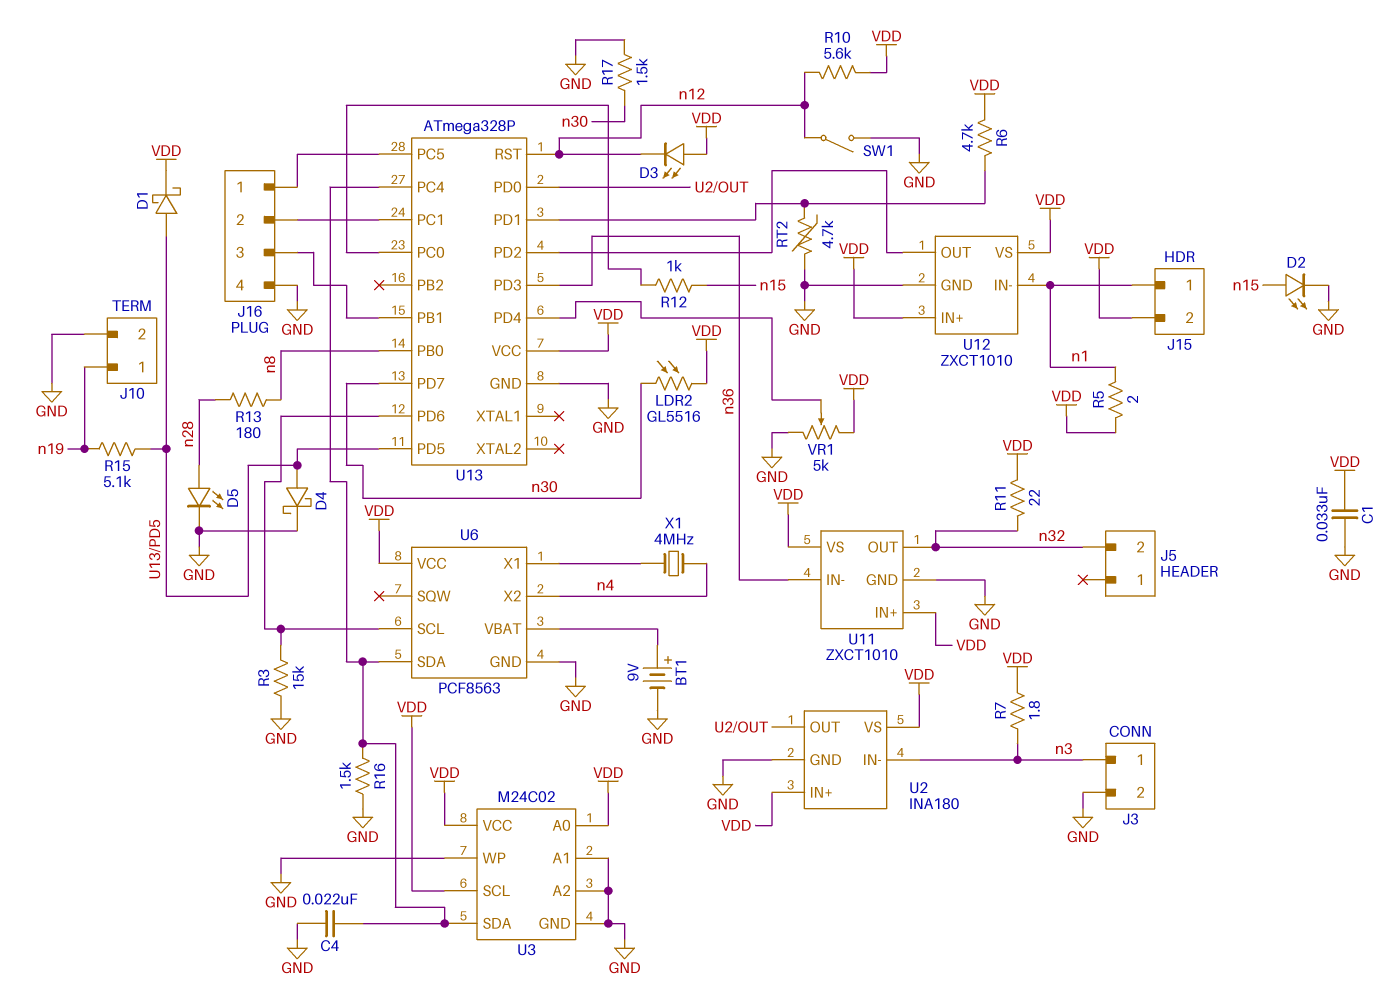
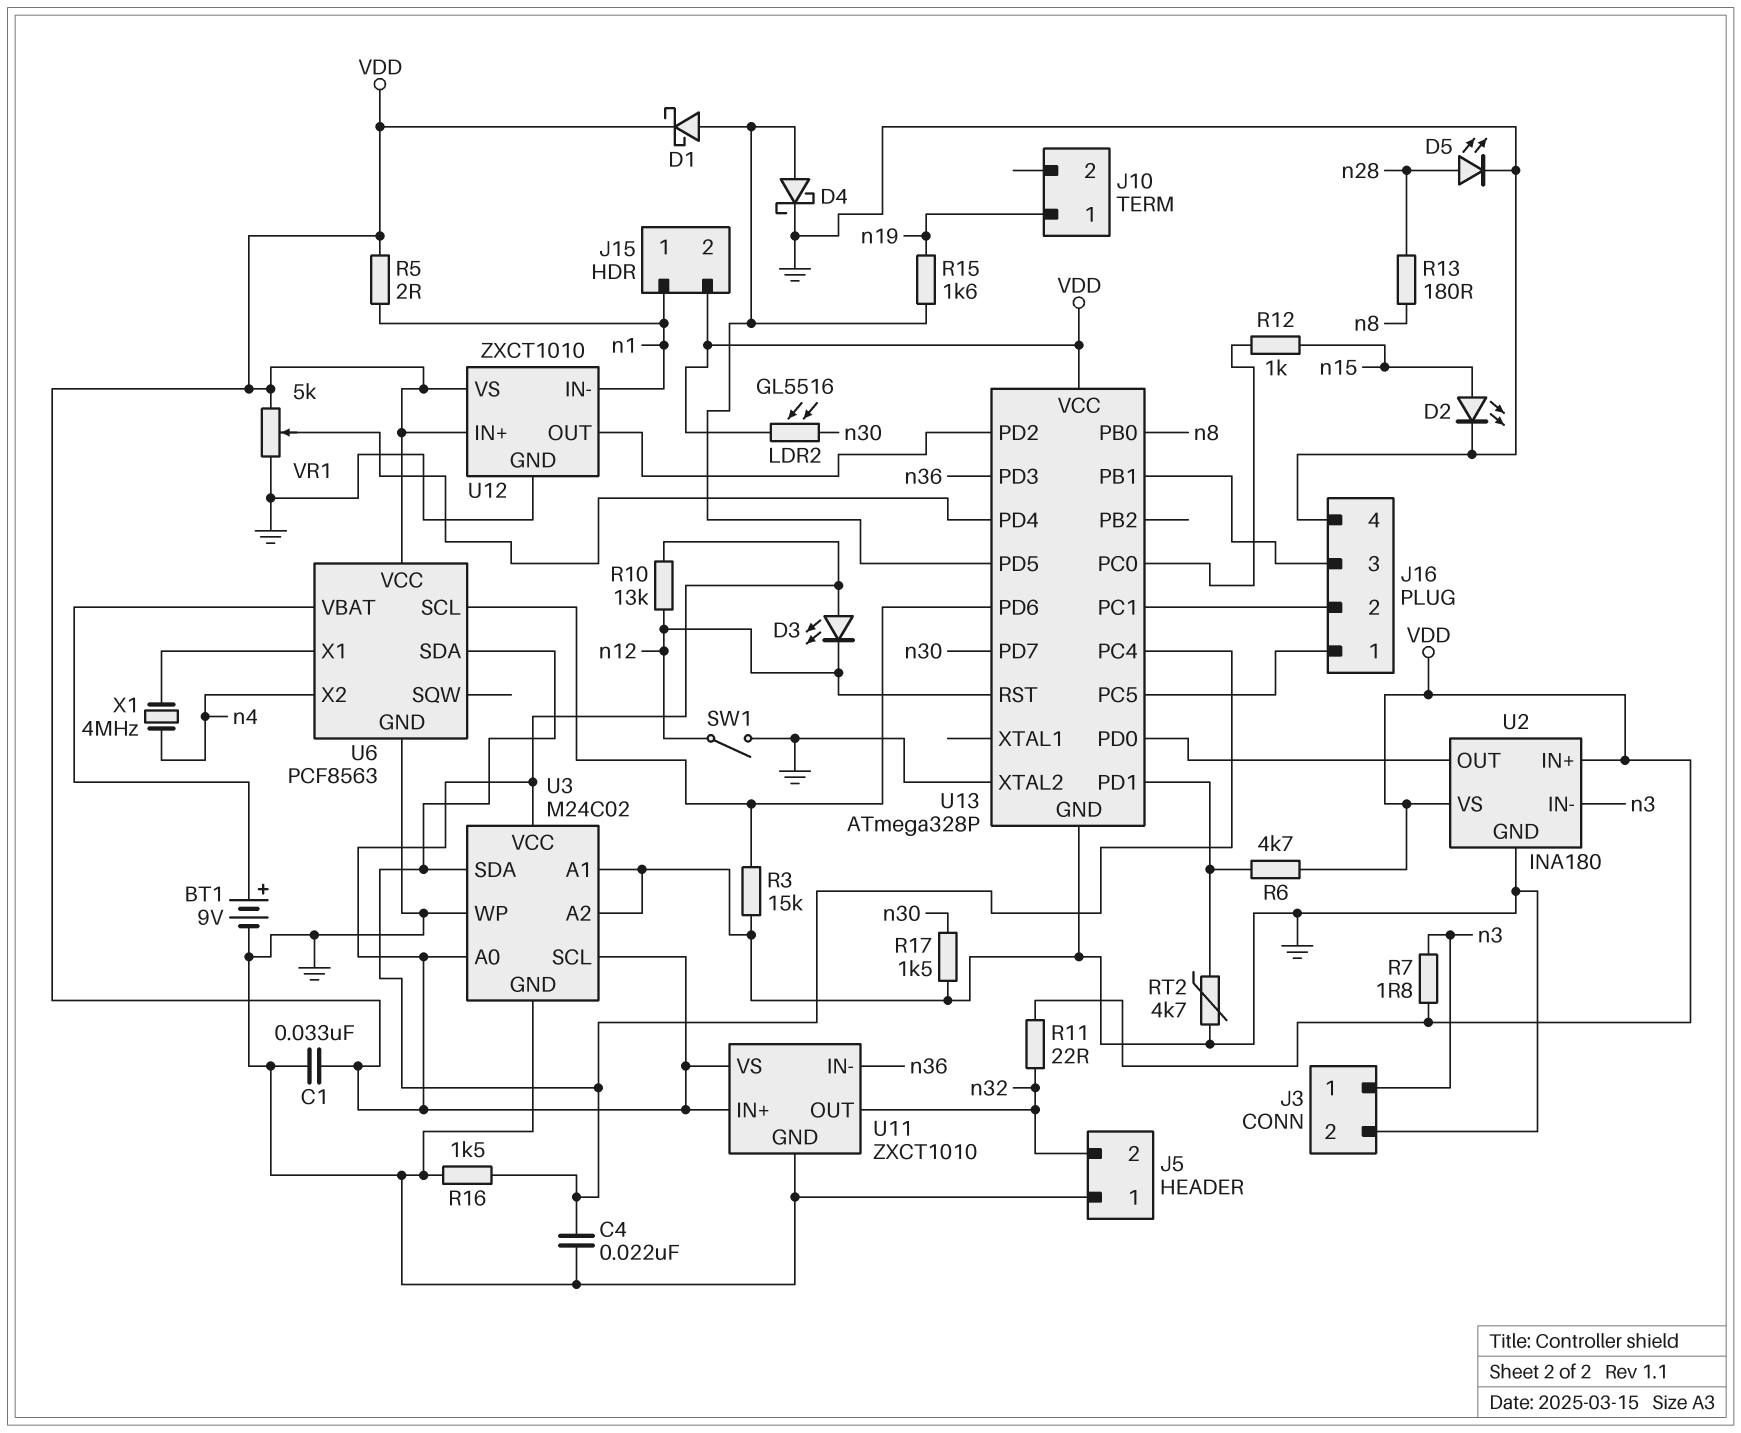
J5 pin 1: none -> GND
J10 pin 2: GND -> none
R10: 5.6k (VDD, n12) -> 13k (VDD, n12)
R15: 5.1k (U13/PD5, n19) -> 1.6k (U13/PD5, n19)
U13 pin XTAL2: none -> GND

